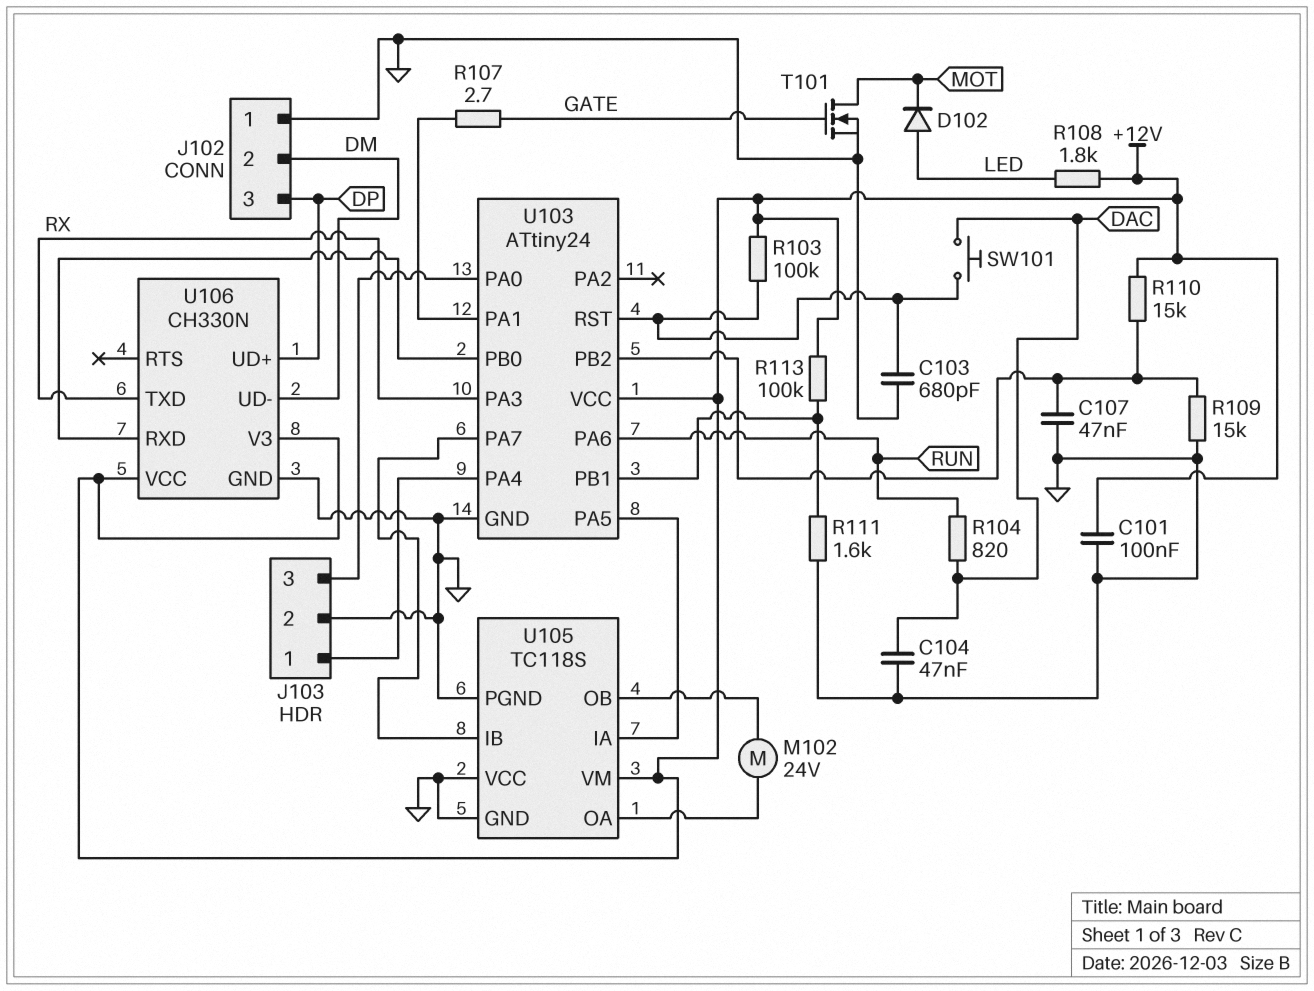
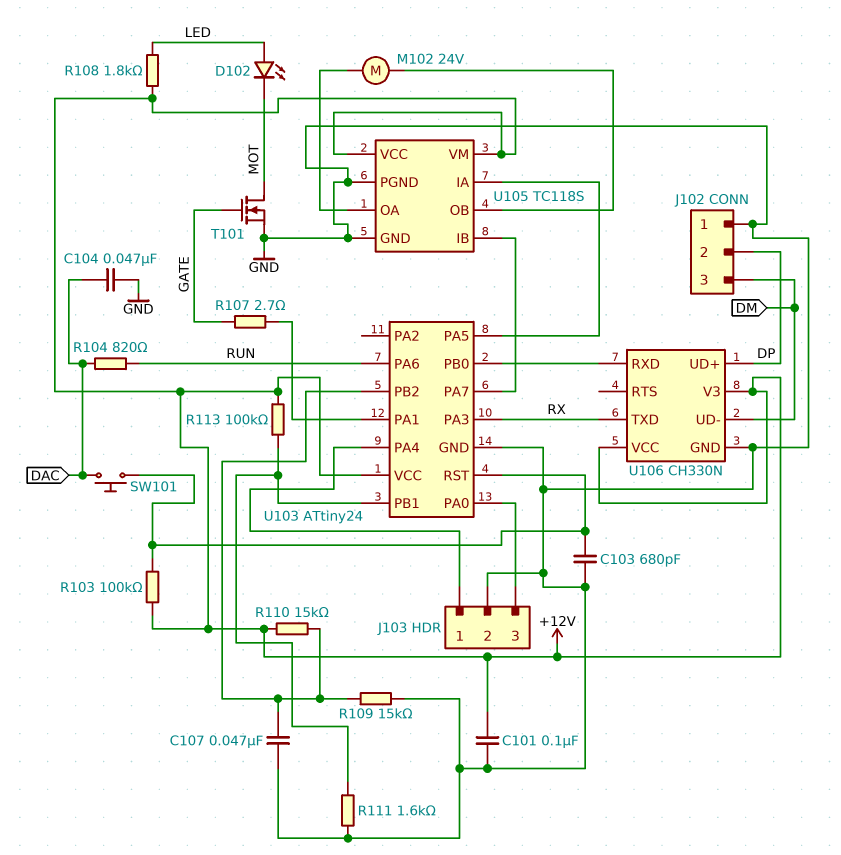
D102: diode (A LED, K MOT) -> LED (A LED, K MOT)
J102 pin 2: DM -> DP
J102 pin 3: DP -> DM
U105 pin VCC: GND -> +12V

